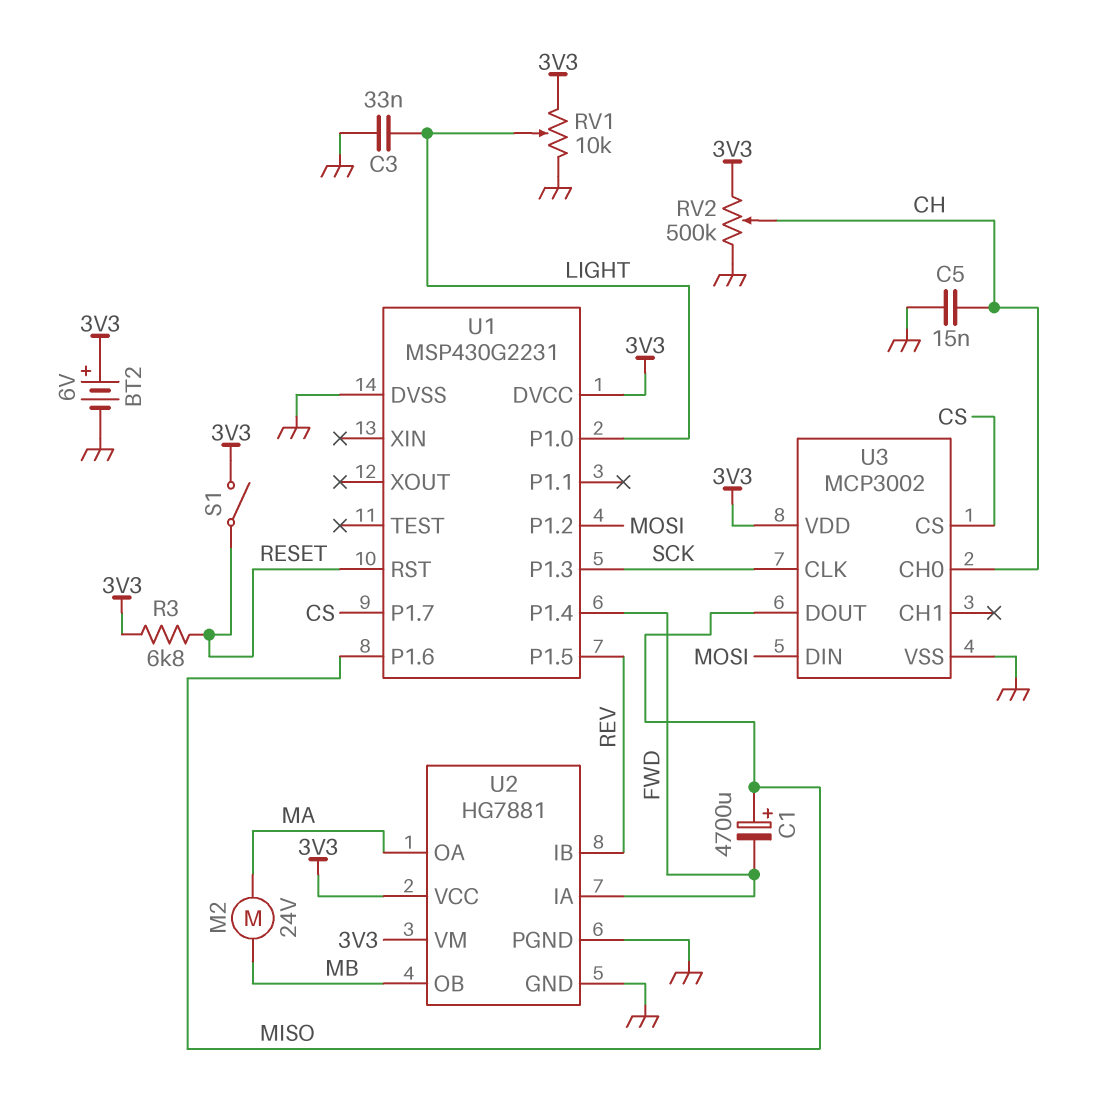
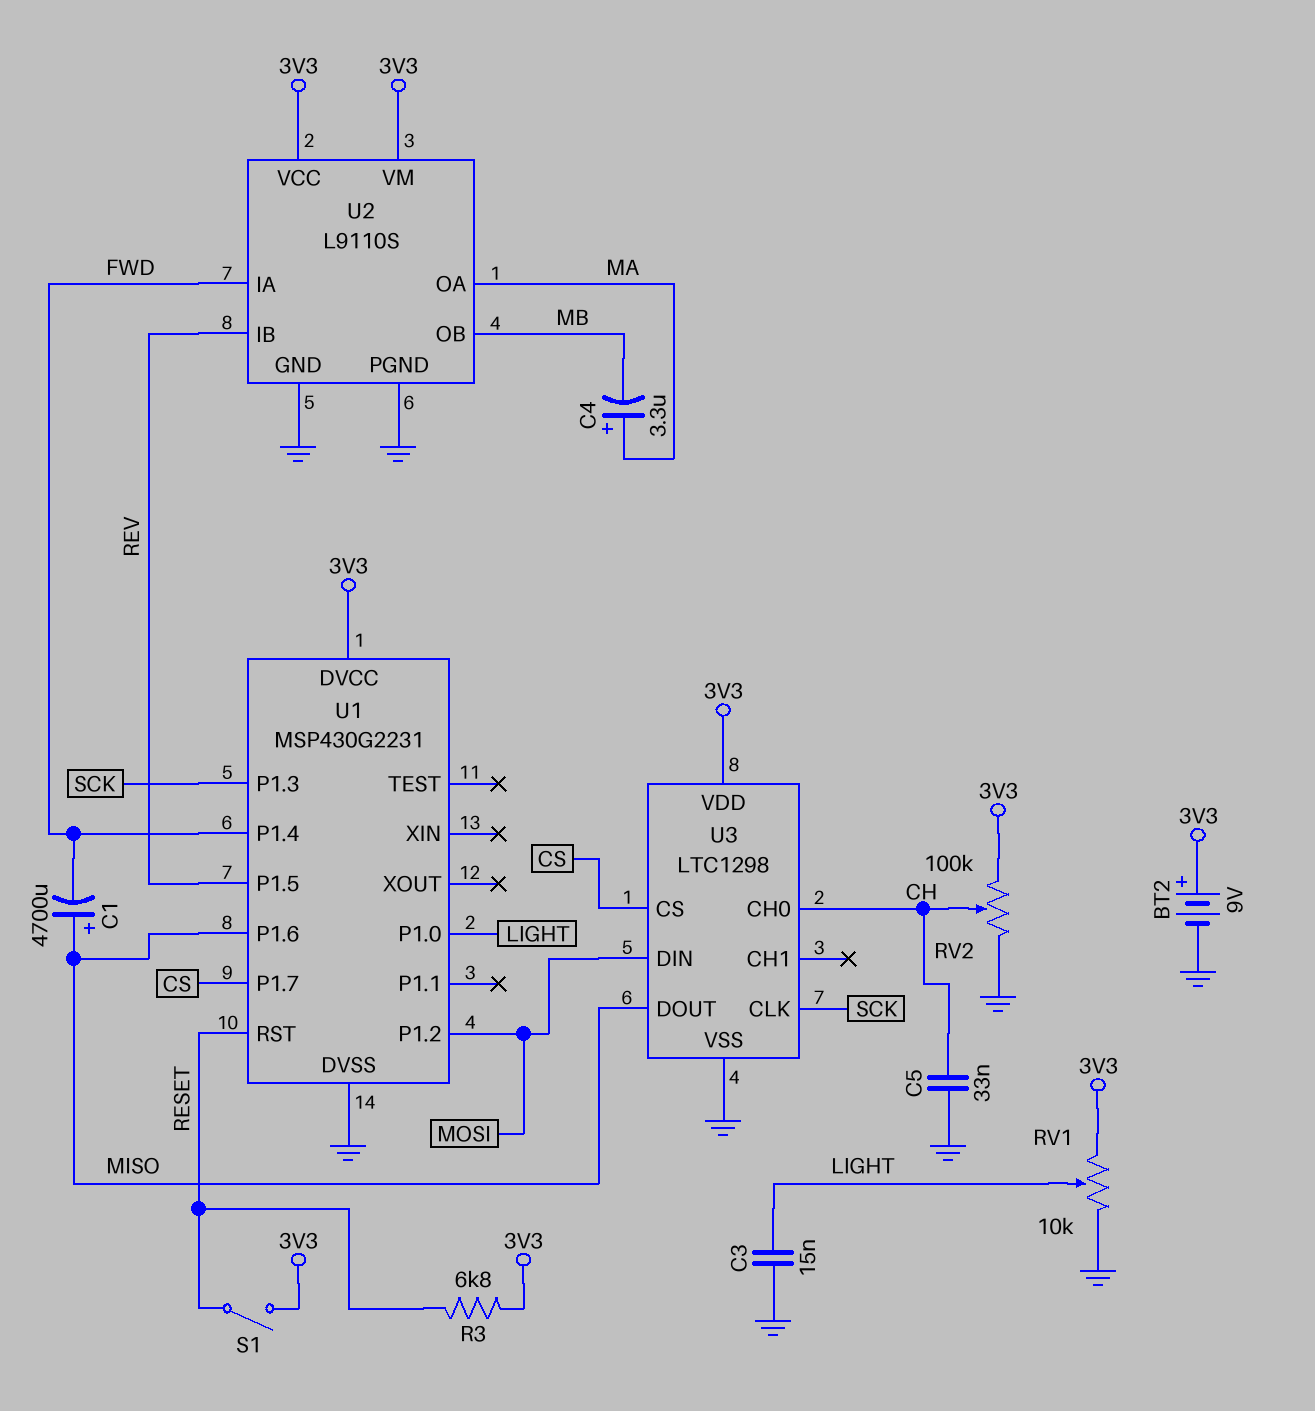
BT2: 6V (plus 3V3, minus GND) -> 9V (plus 3V3, minus GND)
C3: 33nF (GND, LIGHT) -> 15nF (GND, LIGHT)
C4: none -> 3.3uF (plus MA, minus MB)
C5: 15nF (CH, GND) -> 33nF (CH, GND)
M2: motor 24V (MA, MB) -> none
RV2: 500k (3V3, GND, wiper CH) -> 100k (3V3, GND, wiper CH)
U2: HG7881 -> L9110S
U3: MCP3002 -> LTC1298

